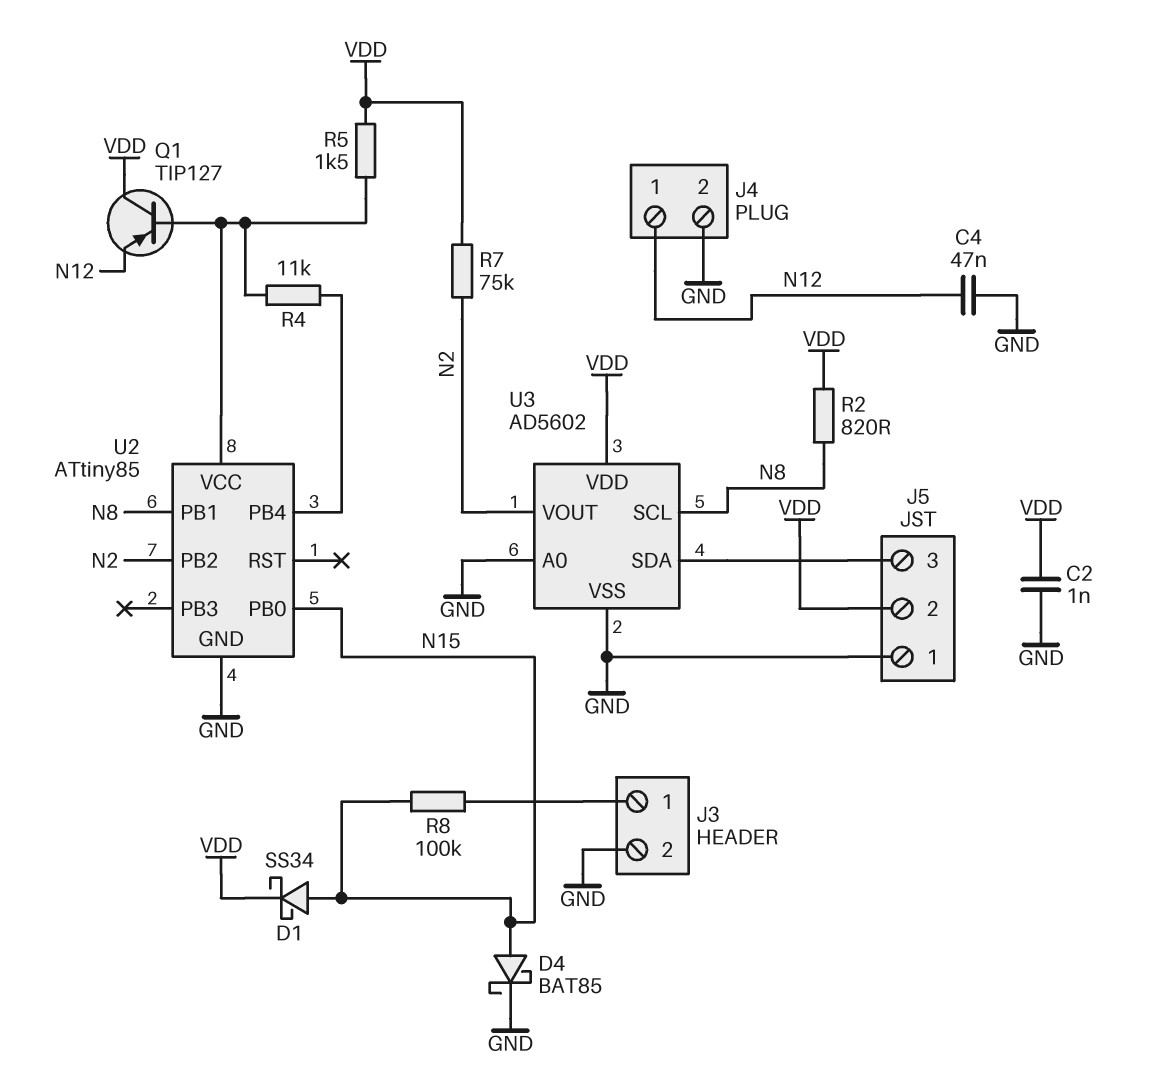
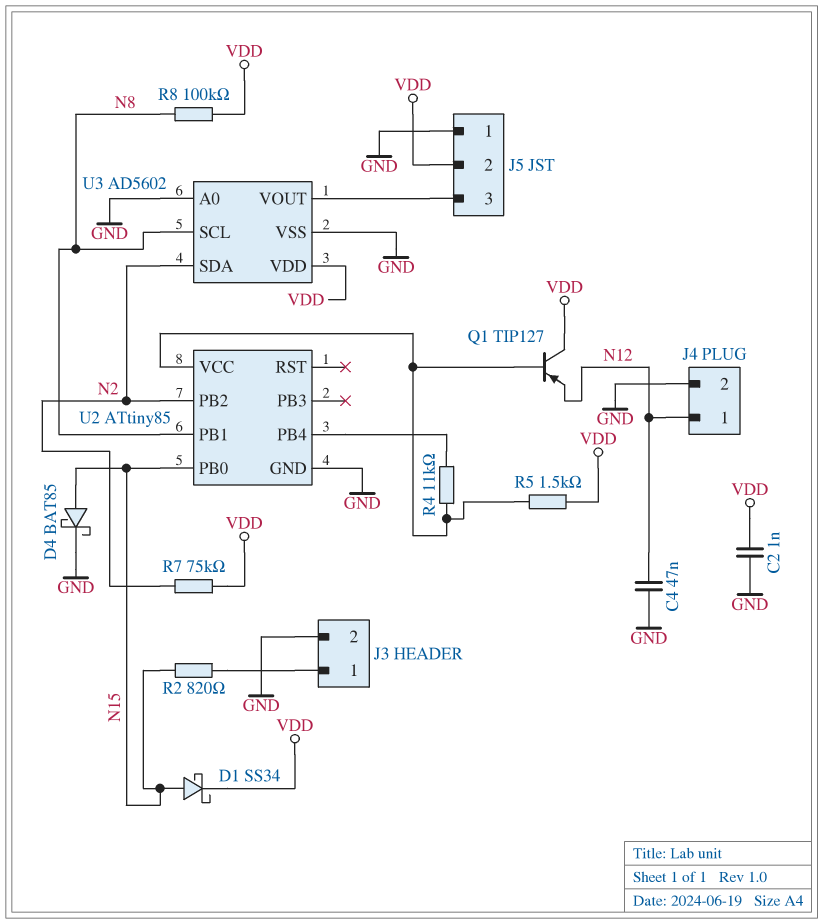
R2: 820 (N8, VDD) -> 820 (J3/1, N15)
R8: 100k (J3/1, N15) -> 100k (N8, VDD)
U3 pin SDA: J5/3 -> N2
U3 pin VOUT: N2 -> J5/3

